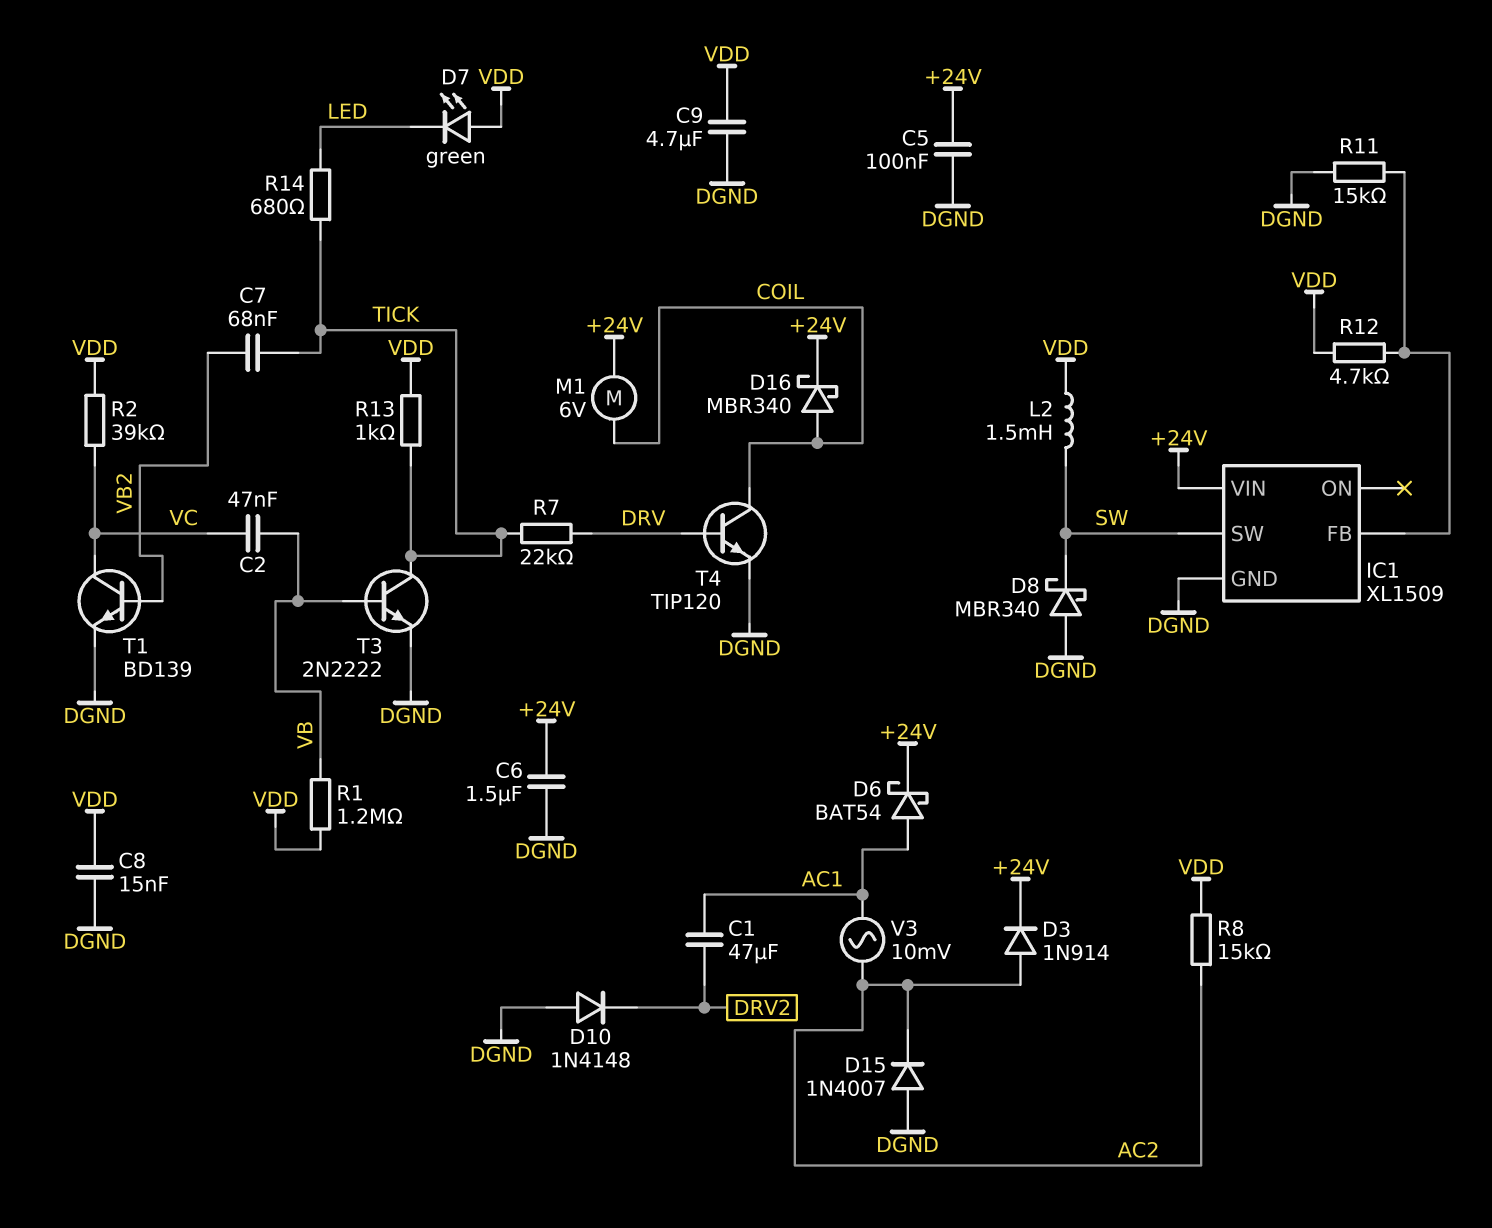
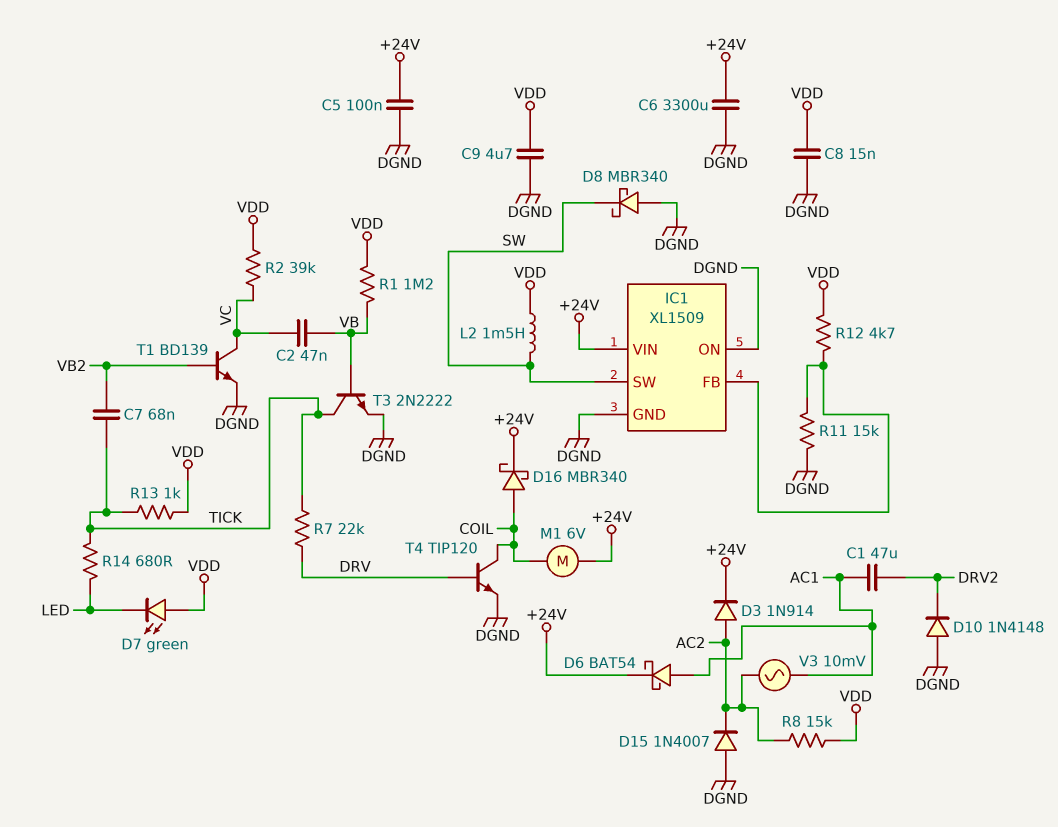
C6: 1.5uF (+24V, DGND) -> 3300uF (+24V, DGND)
IC1 pin ON: none -> DGND

